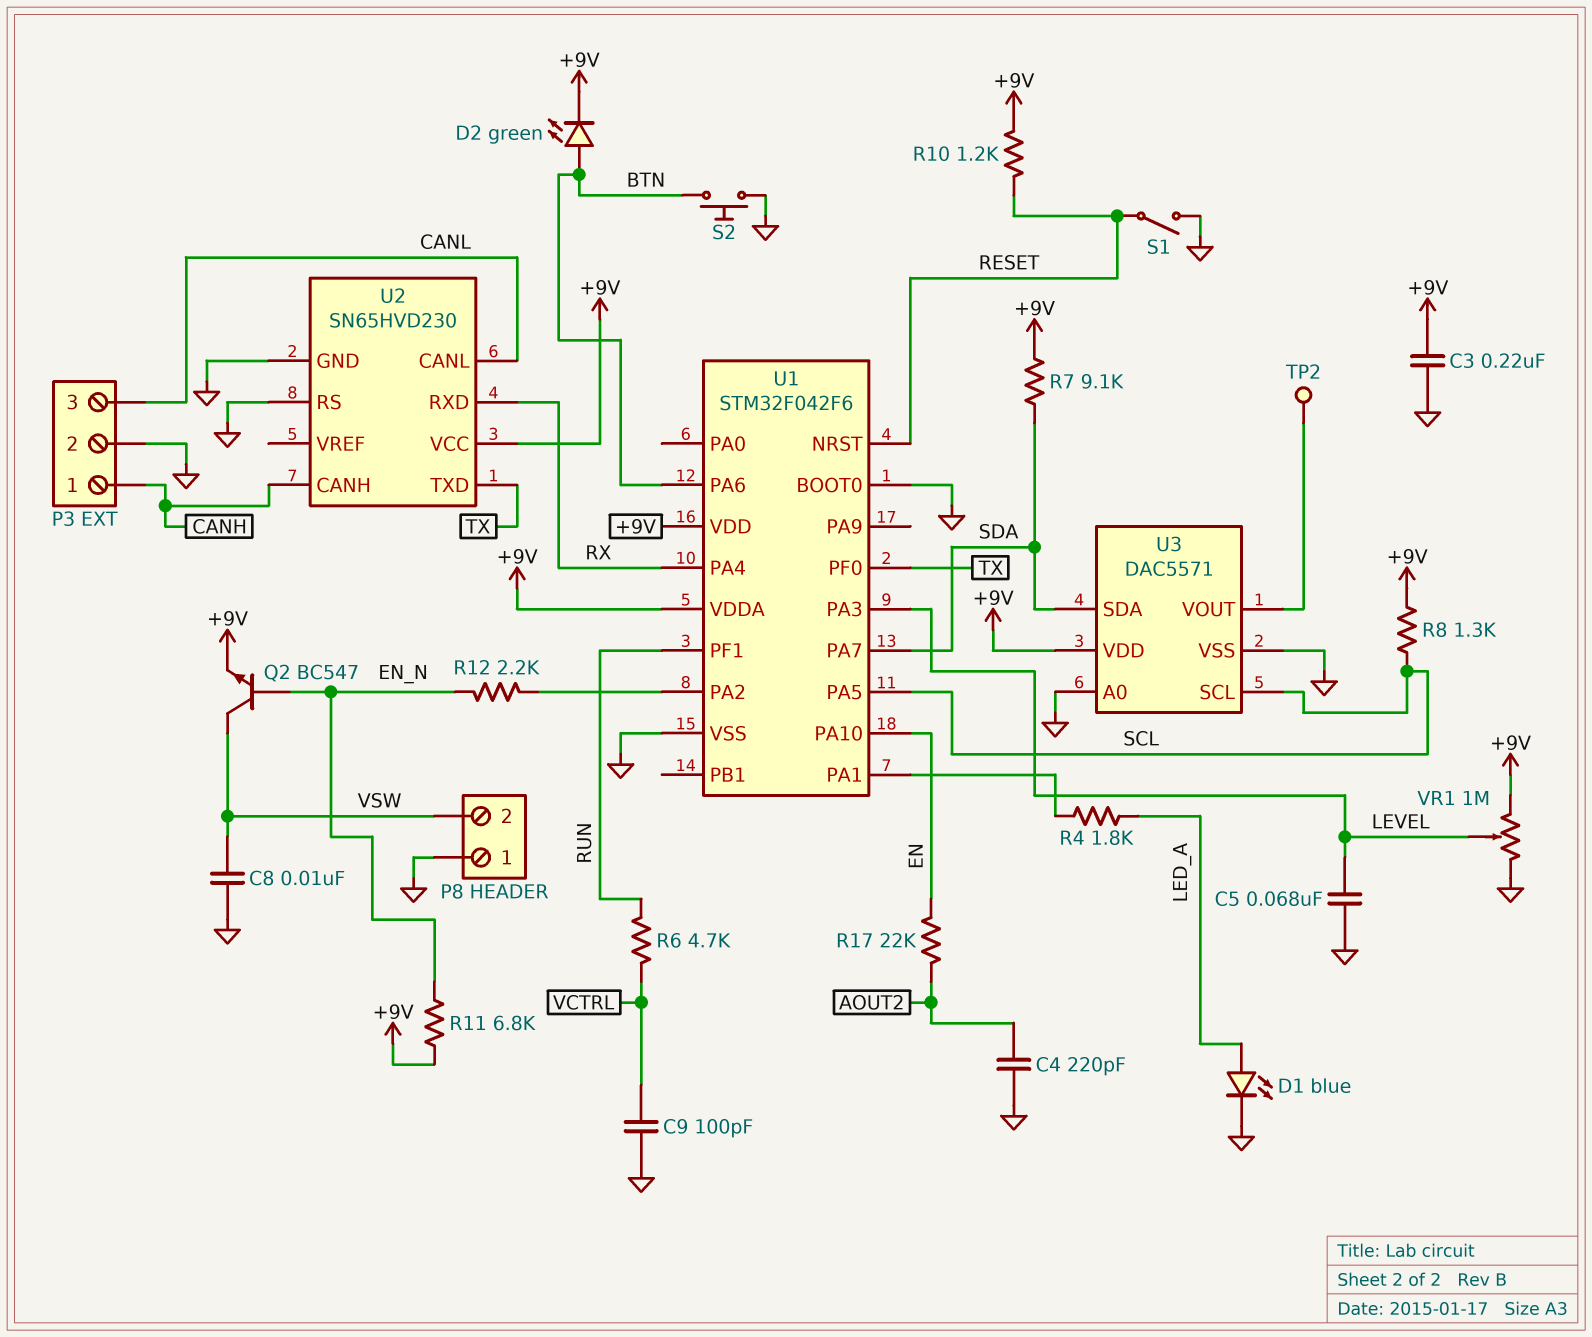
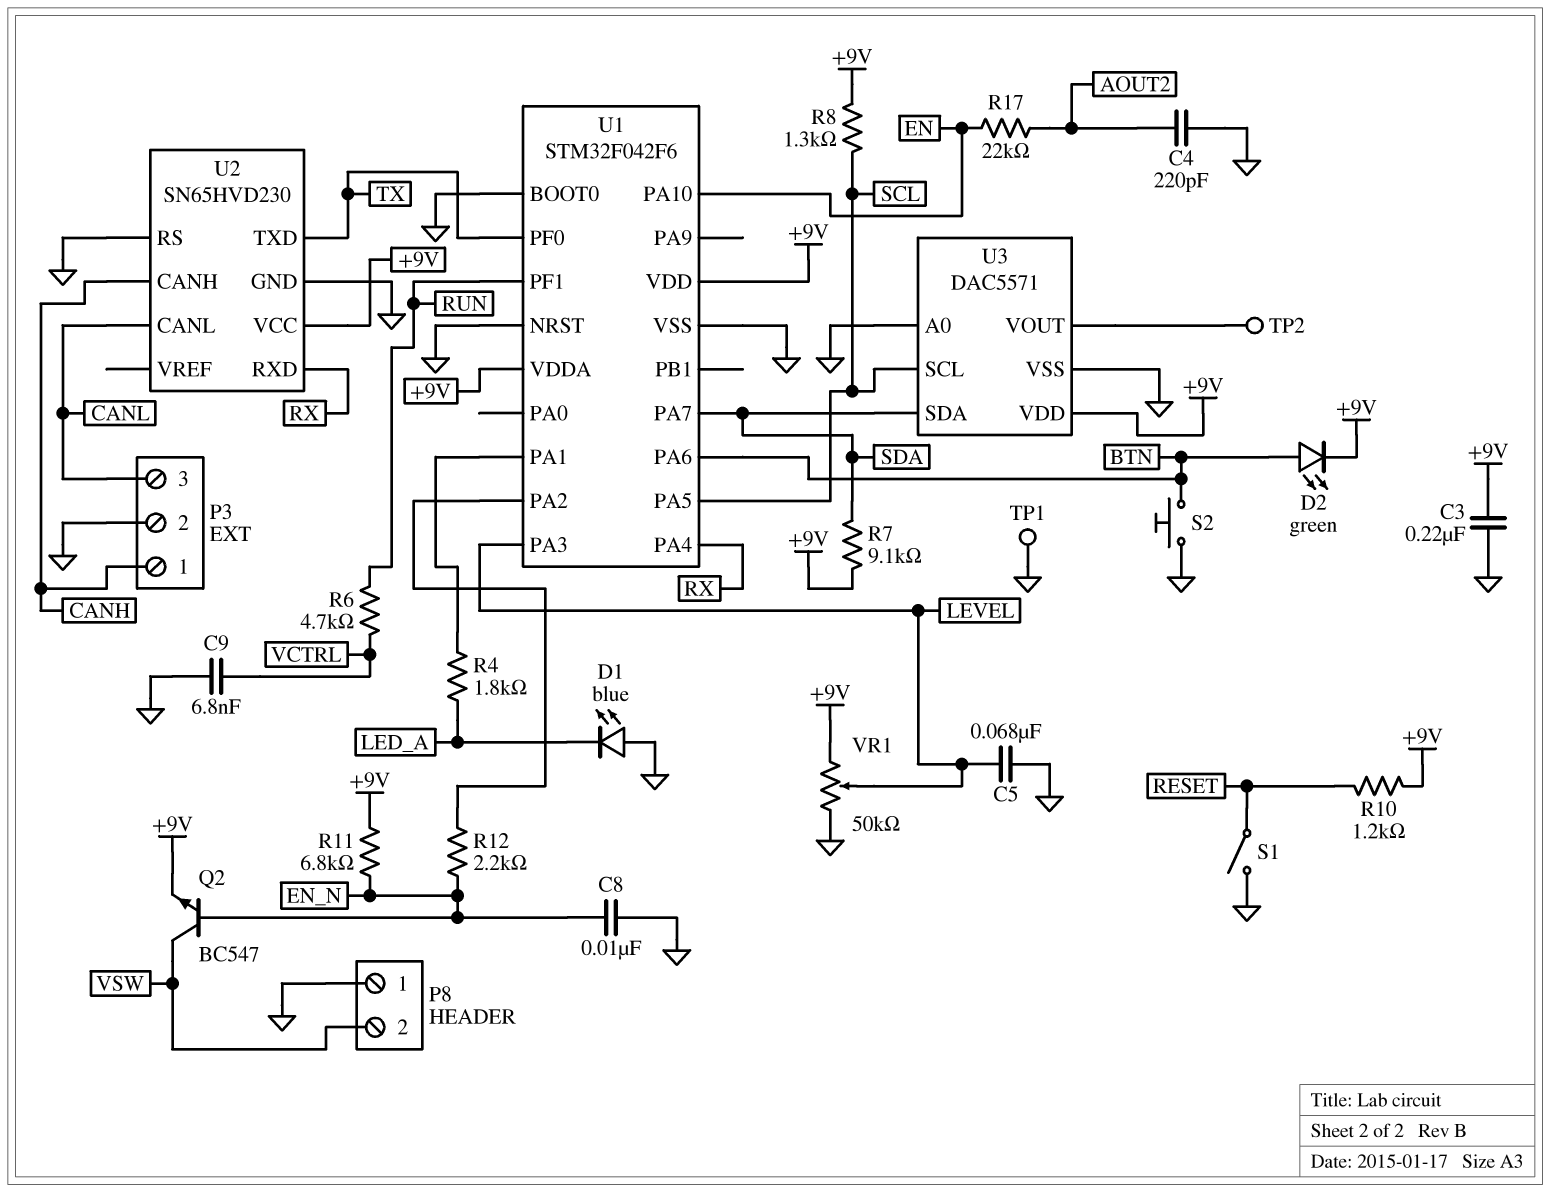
C8: 10nF (GND, VSW) -> 10nF (EN_N, GND)
C9: 100pF (GND, VCTRL) -> 6.8nF (GND, VCTRL)
D1: LED blue (A LED_A, K GND) -> LED blue (A GND, K LED_A)
TP1: none -> test point (GND)
U1 pin NRST: RESET -> GND
VR1: 1M (+9V, GND, wiper LEVEL) -> 50k (+9V, GND, wiper LEVEL)

